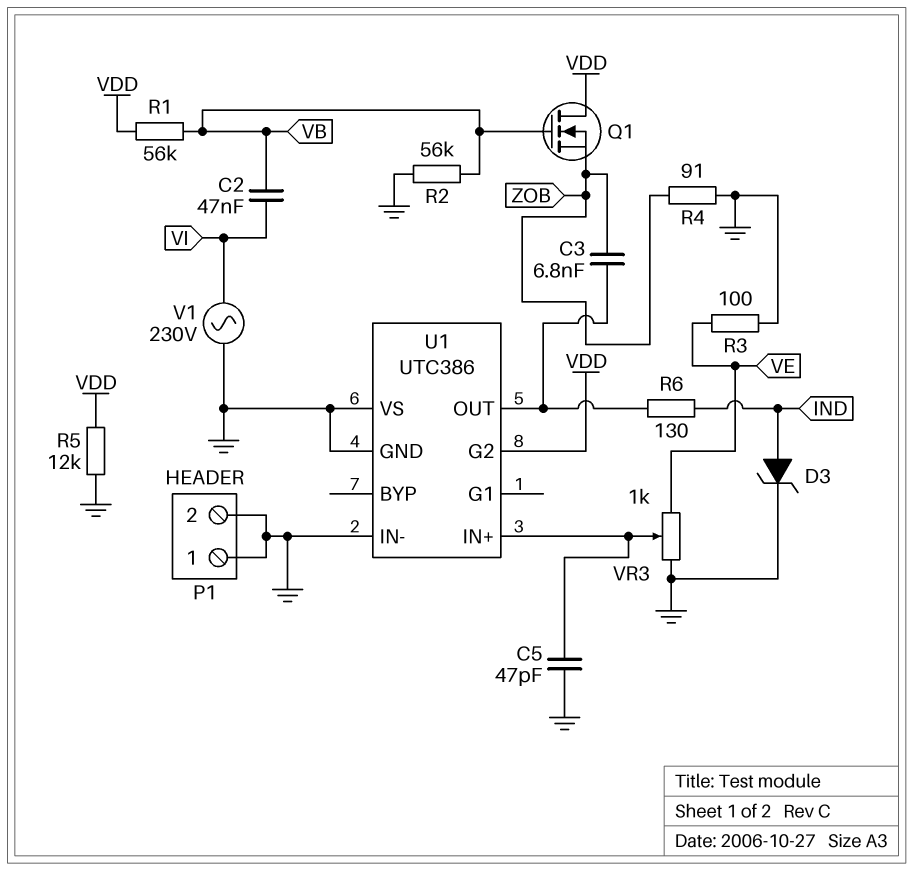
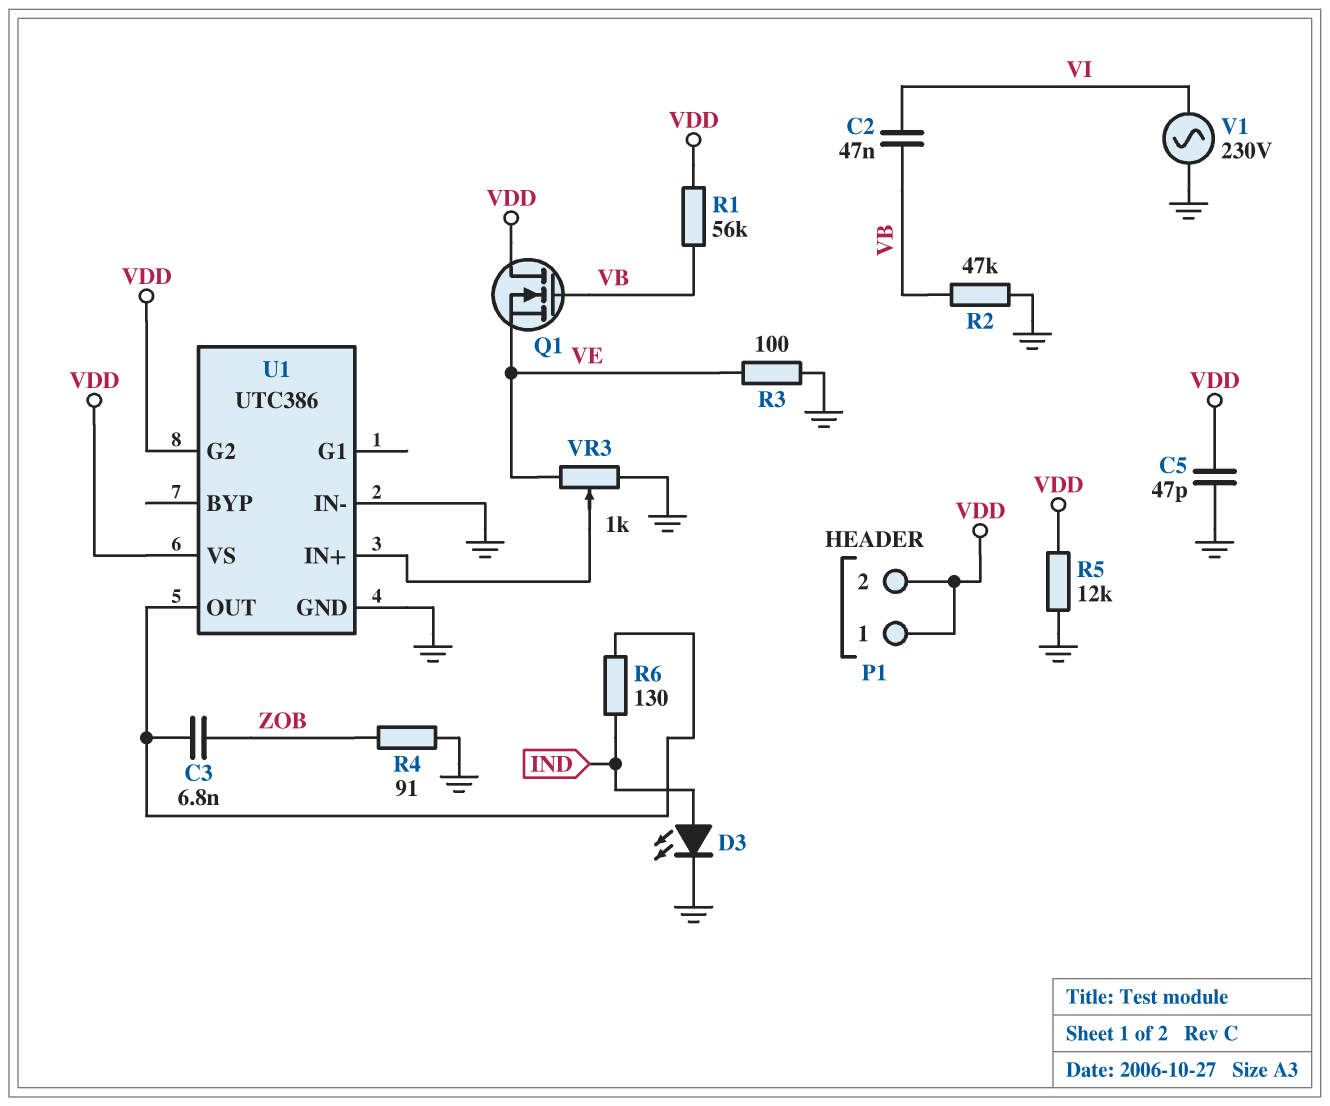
C5: 47pF (GND, U1/IN+) -> 47pF (GND, VDD)
D3: zener (A IND, K GND) -> LED (A IND, K GND)
P1 pin 1: GND -> VDD
P1 pin 2: GND -> VDD
Q1: NMOS (G VB, D VDD, S ZOB) -> NMOS (G VB, D VDD, S VE)
R2: 56k (GND, VB) -> 47k (GND, VB)
U1 pin VS: GND -> VDD

